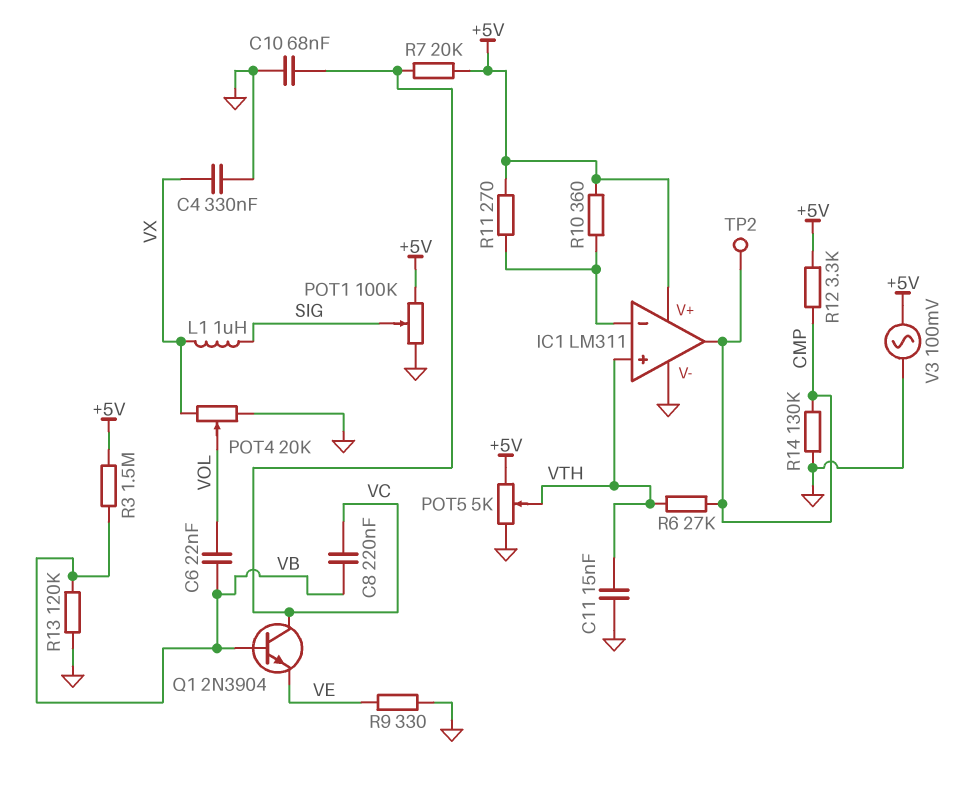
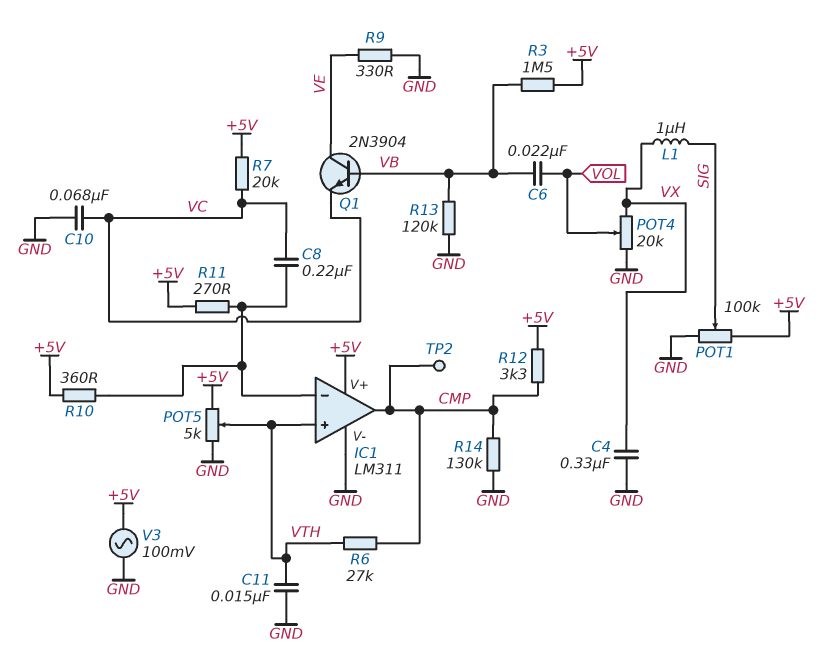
C8: 220nF (VB, VC) -> 220nF (IC1/in-, VC)
Q1: NPN 2N3904 (B VB, C VC, E VE) -> NPN 2N3904 (B VB, C VE, E VC)

